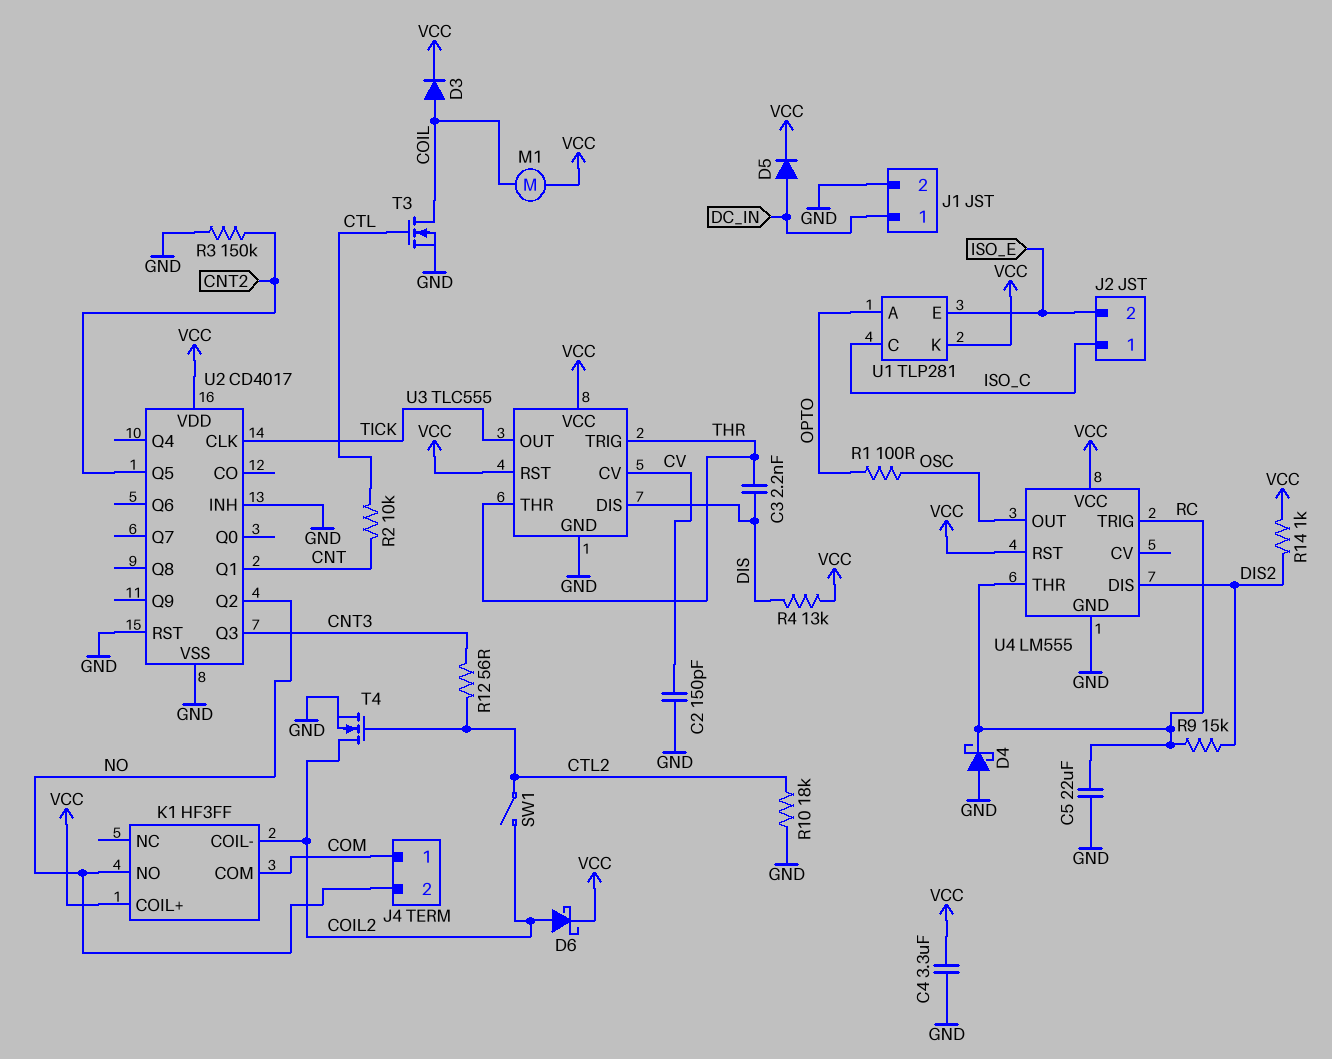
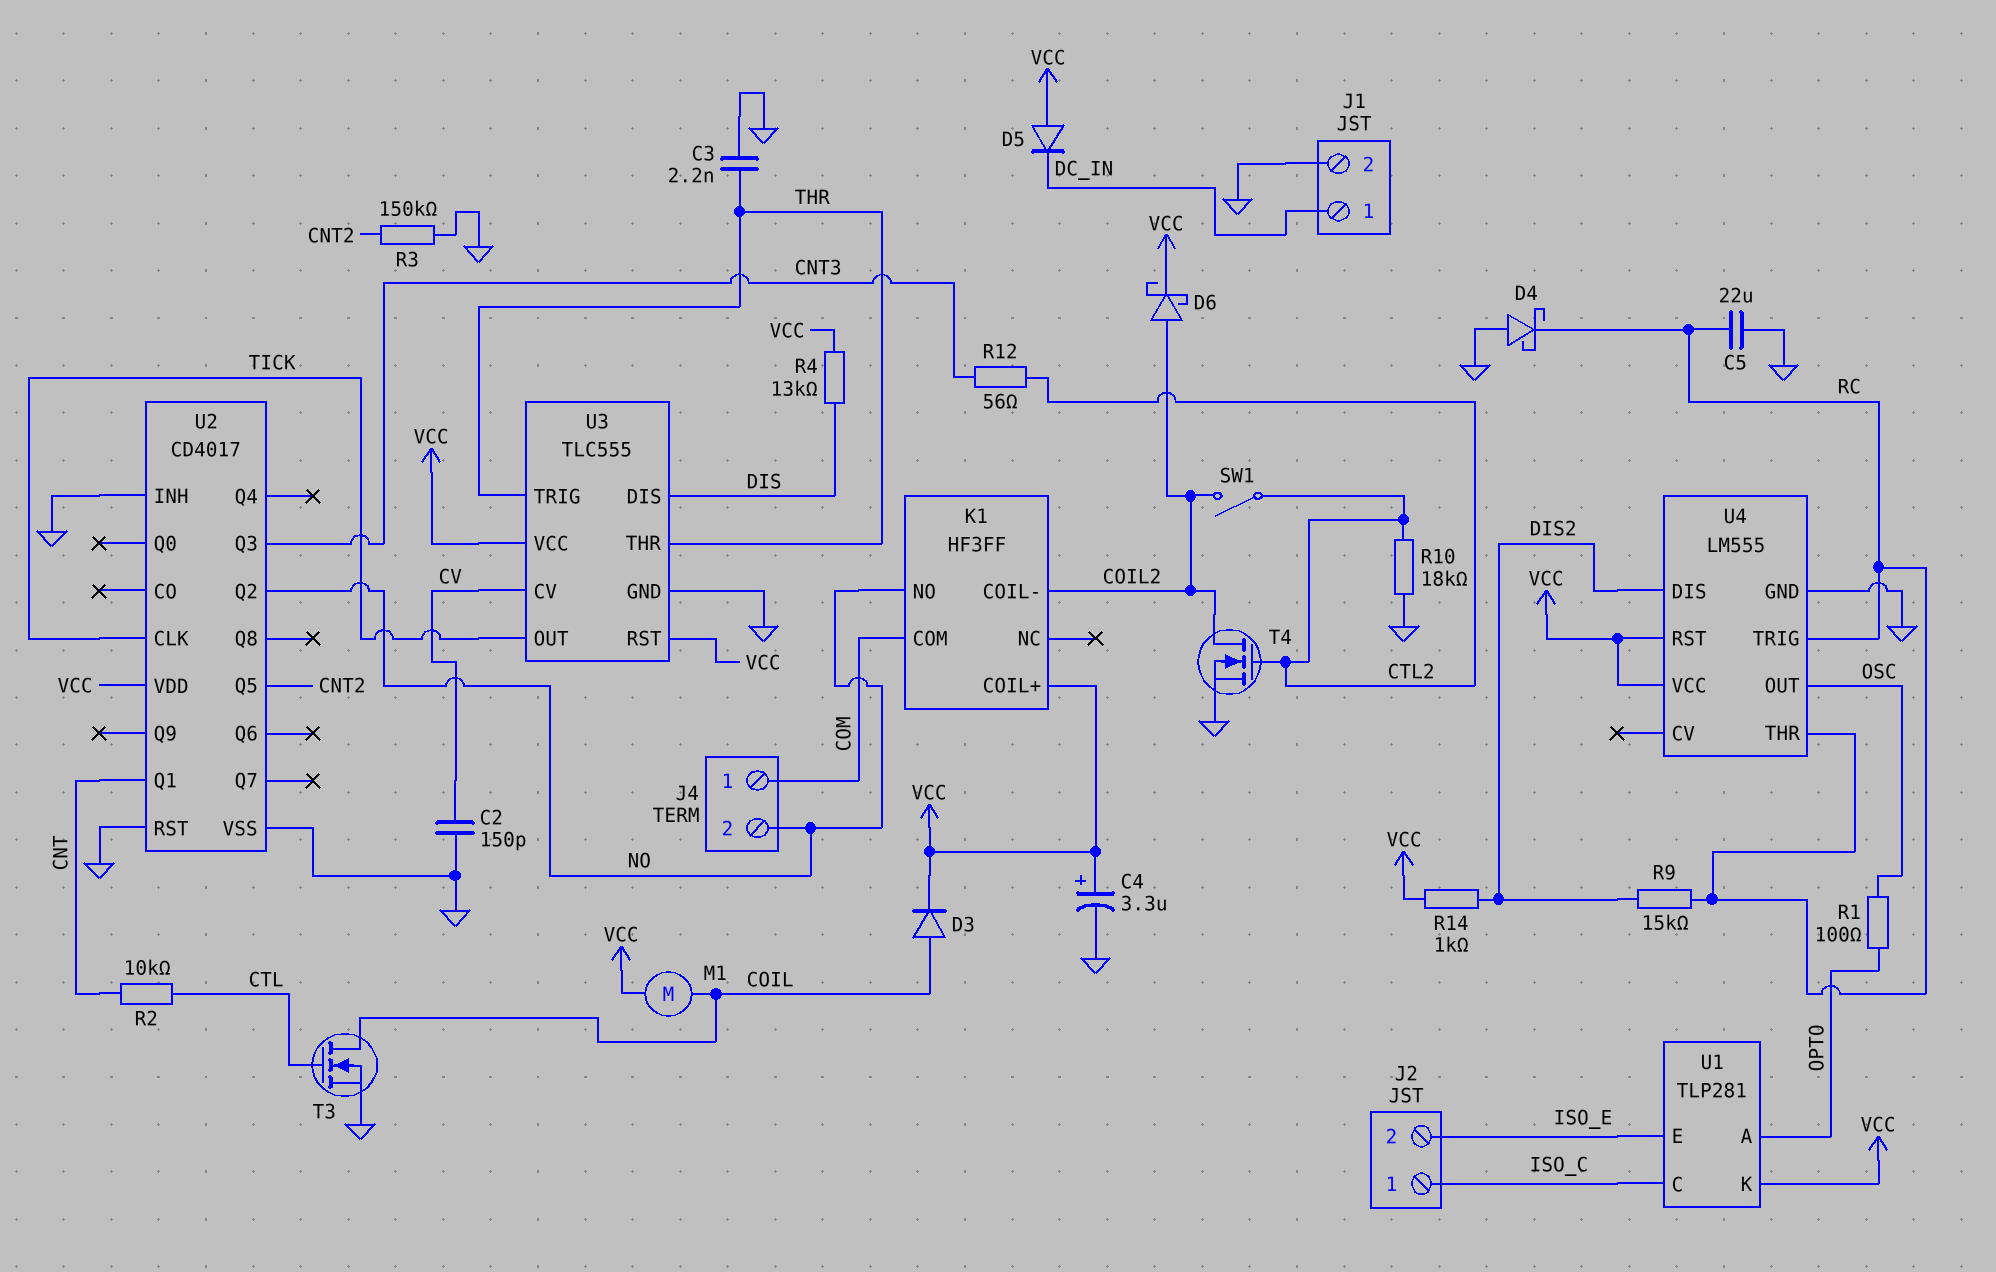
C3: 2.2nF (DIS, THR) -> 2.2nF (GND, THR)
C4: 3.3uF (GND, VCC) -> 3.3uF (plus VCC, minus GND)
D5: diode (A DC_IN, K VCC) -> diode (A VCC, K DC_IN)

